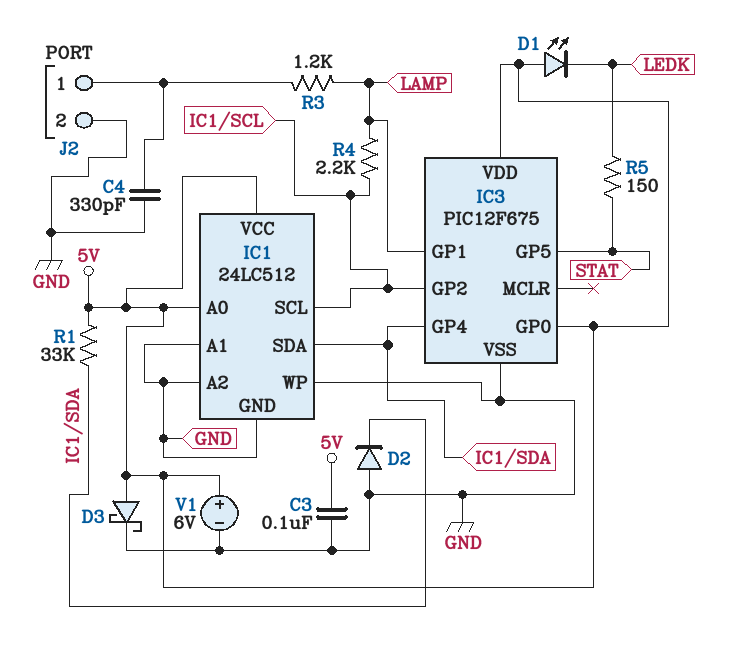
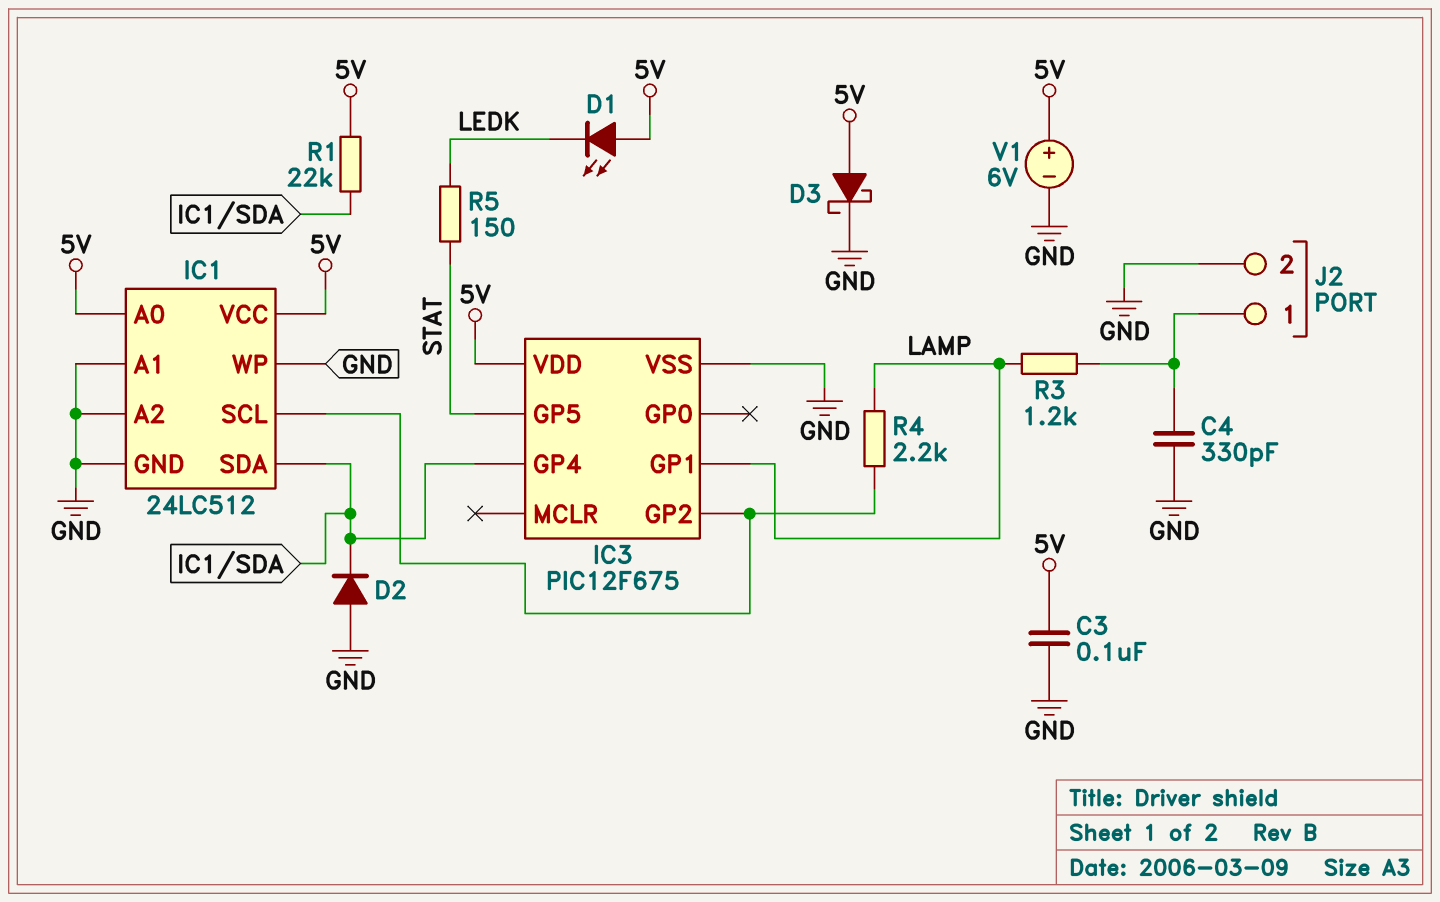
IC3 pin GP0: 5V -> none
R1: 33k (5V, IC1/SDA) -> 22k (5V, IC1/SDA)

